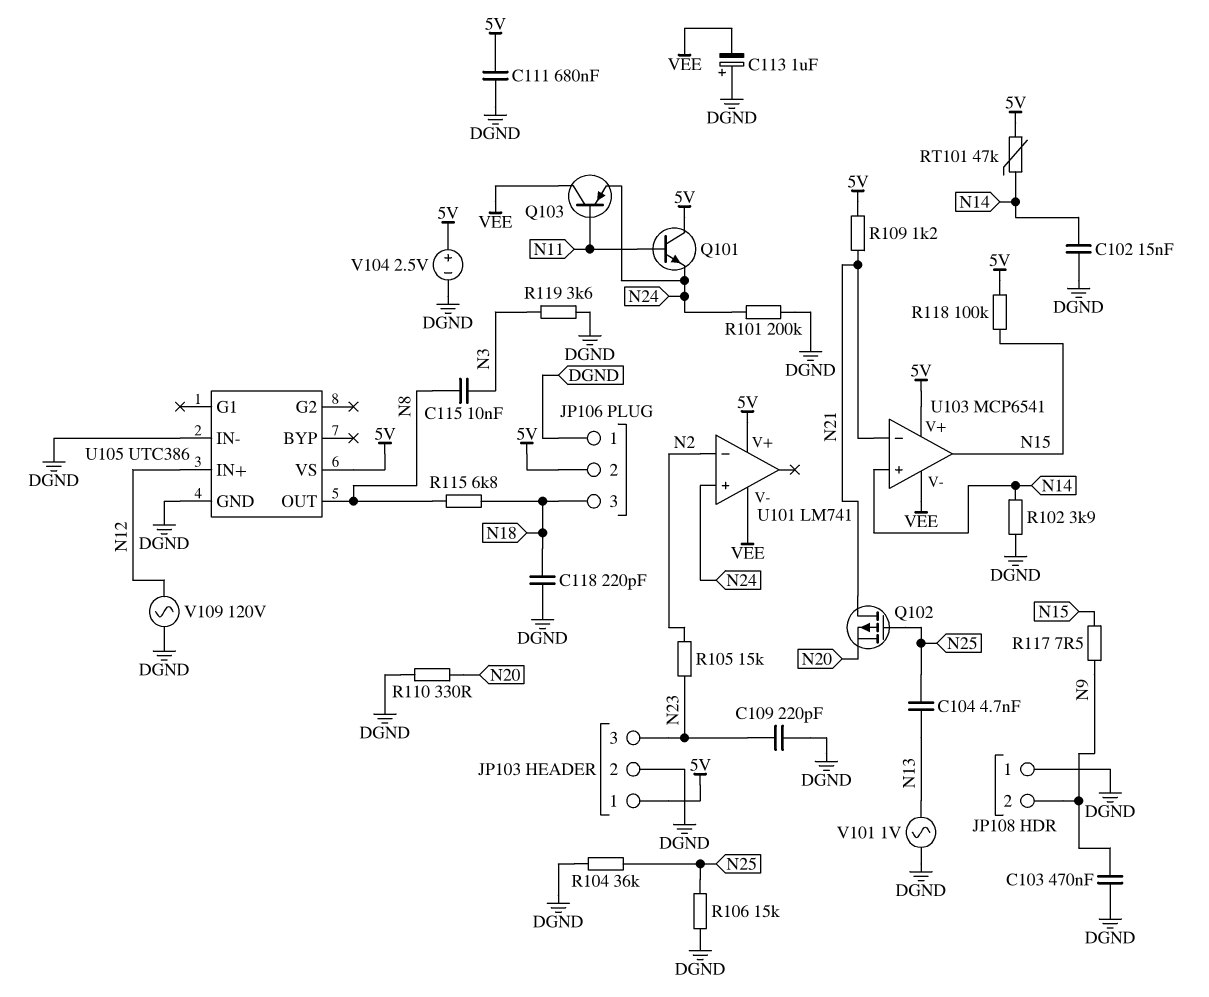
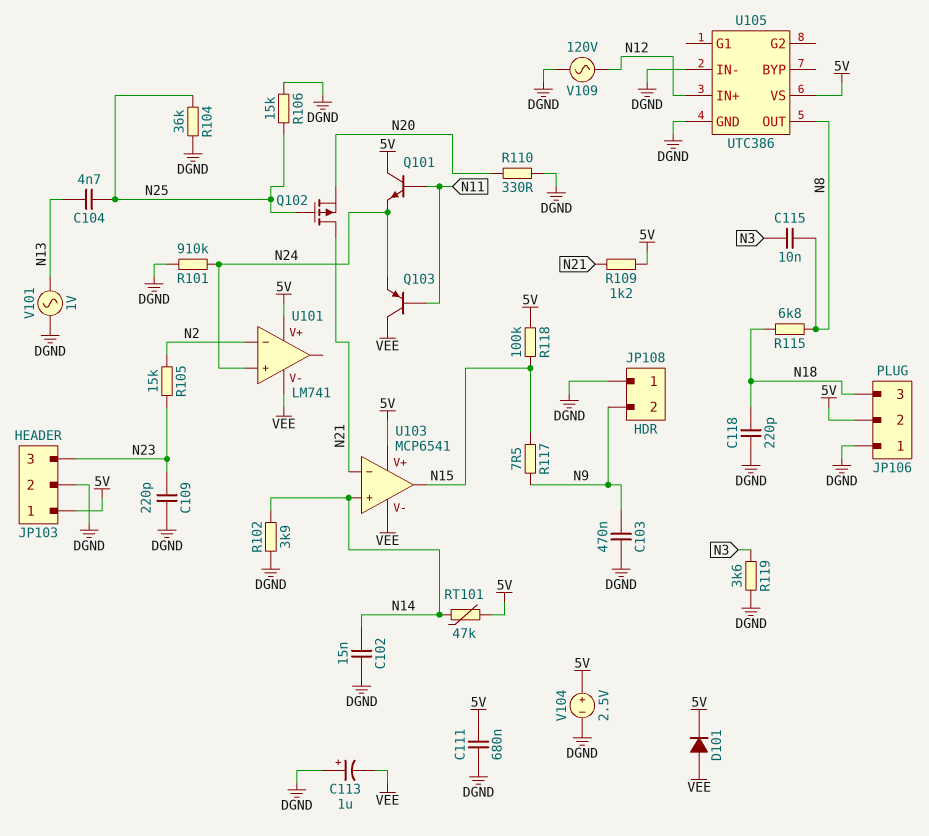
D101: none -> diode (A VEE, K 5V)
R101: 200k (DGND, N24) -> 910k (DGND, N24)

